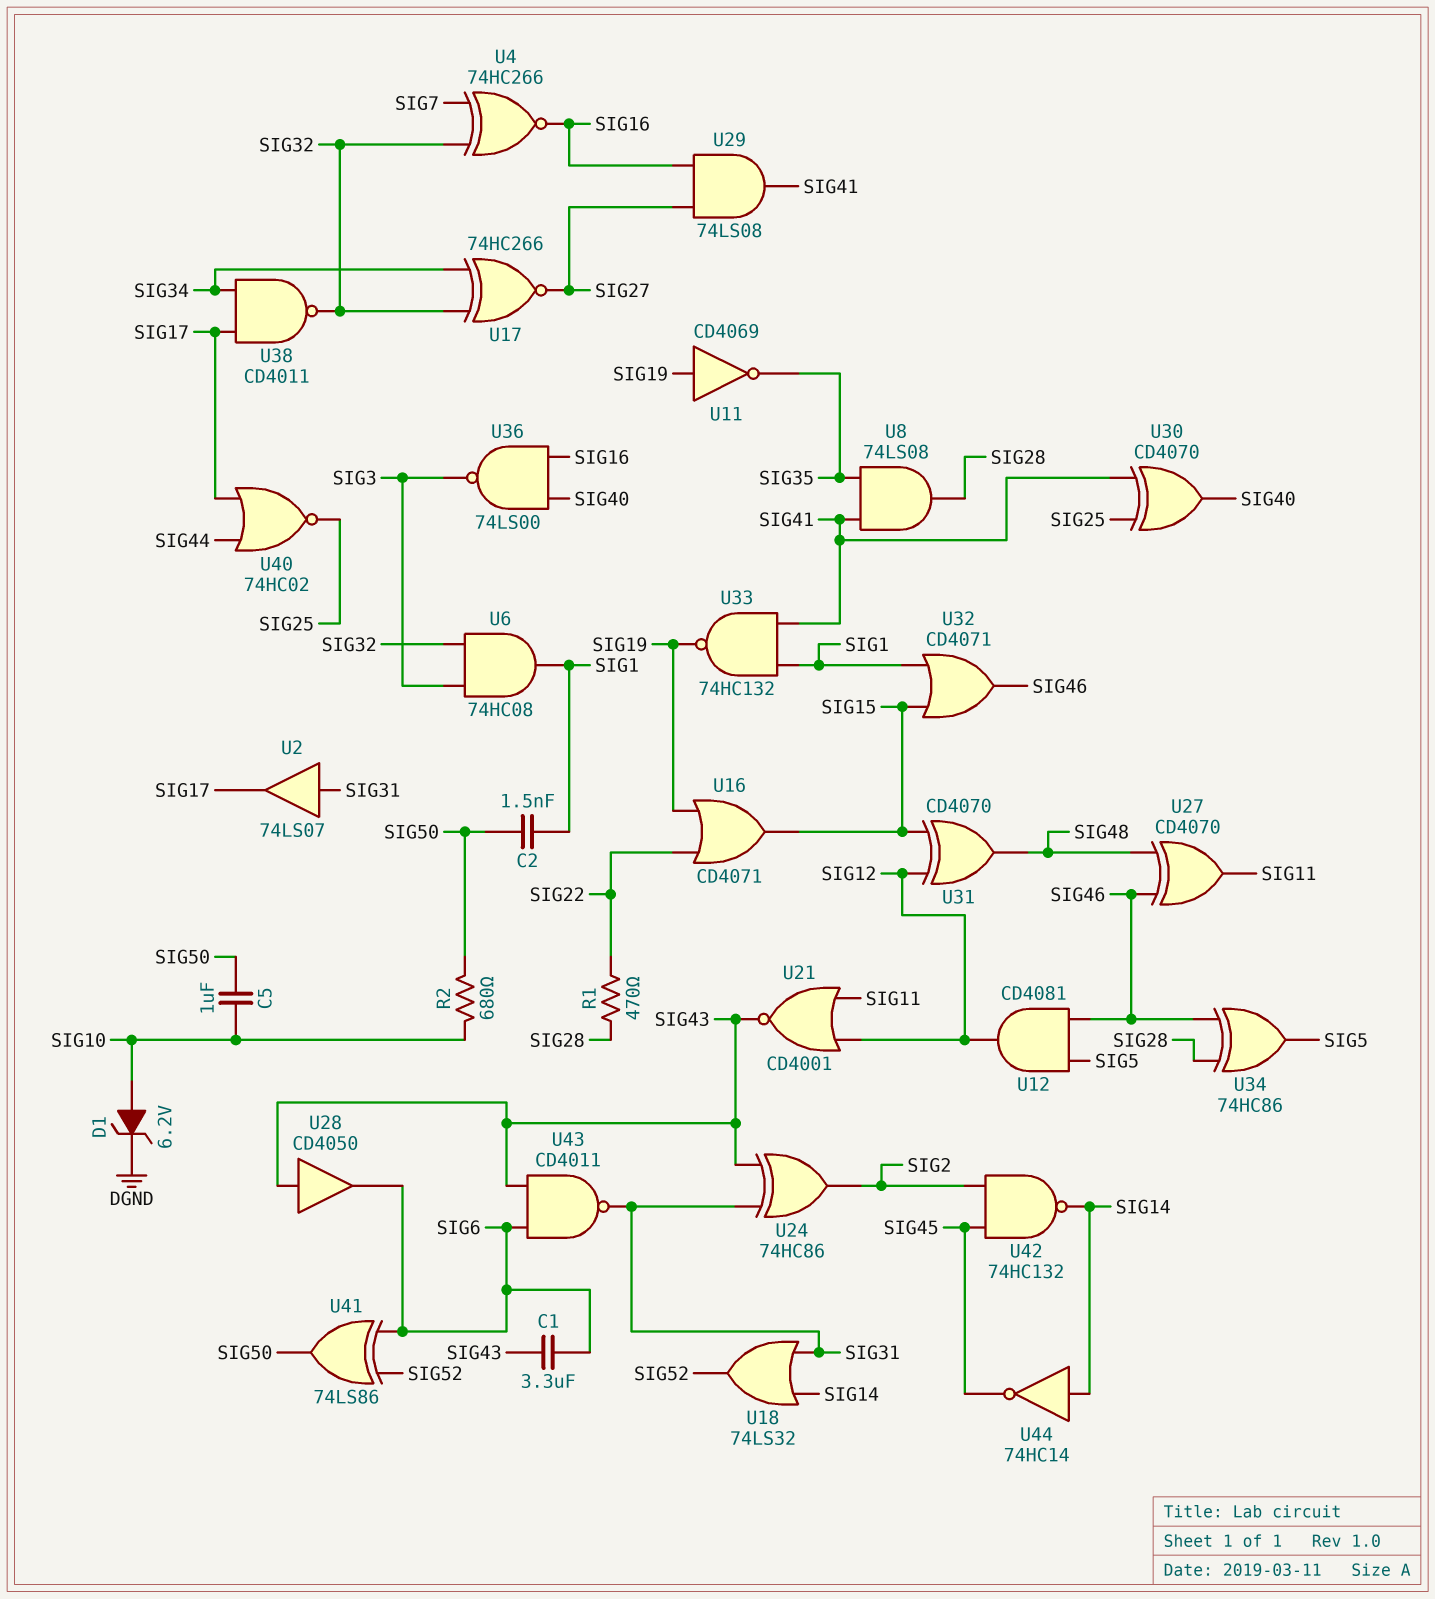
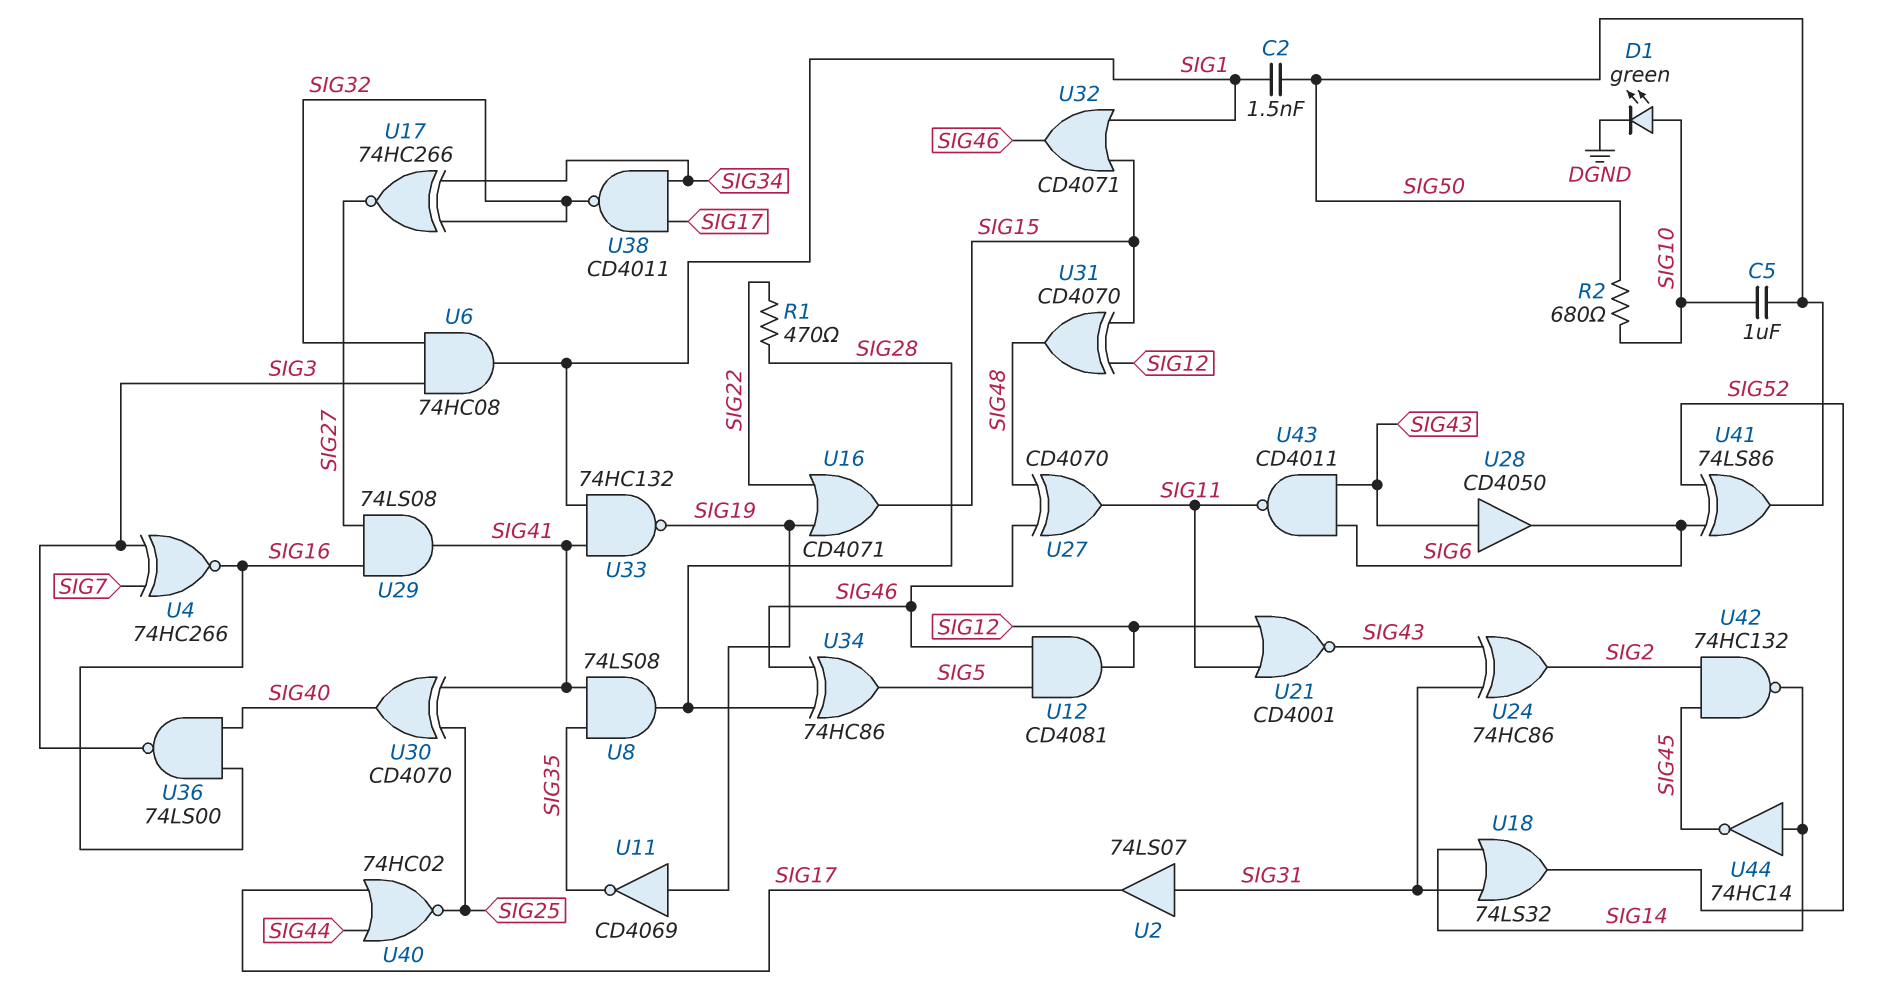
C1: 3.3uF (SIG6, SIG43) -> none
D1: zener 6.2V (A SIG10, K DGND) -> LED green (A SIG10, K DGND)
U4: XNOR 74HC266 (in SIG7, in SIG32, out SIG16) -> XNOR 74HC266 (in SIG3, in SIG7, out SIG16)
U43: NAND CD4011 (in SIG6, in SIG43, out SIG31) -> NAND CD4011 (in SIG6, in SIG43, out SIG11)

